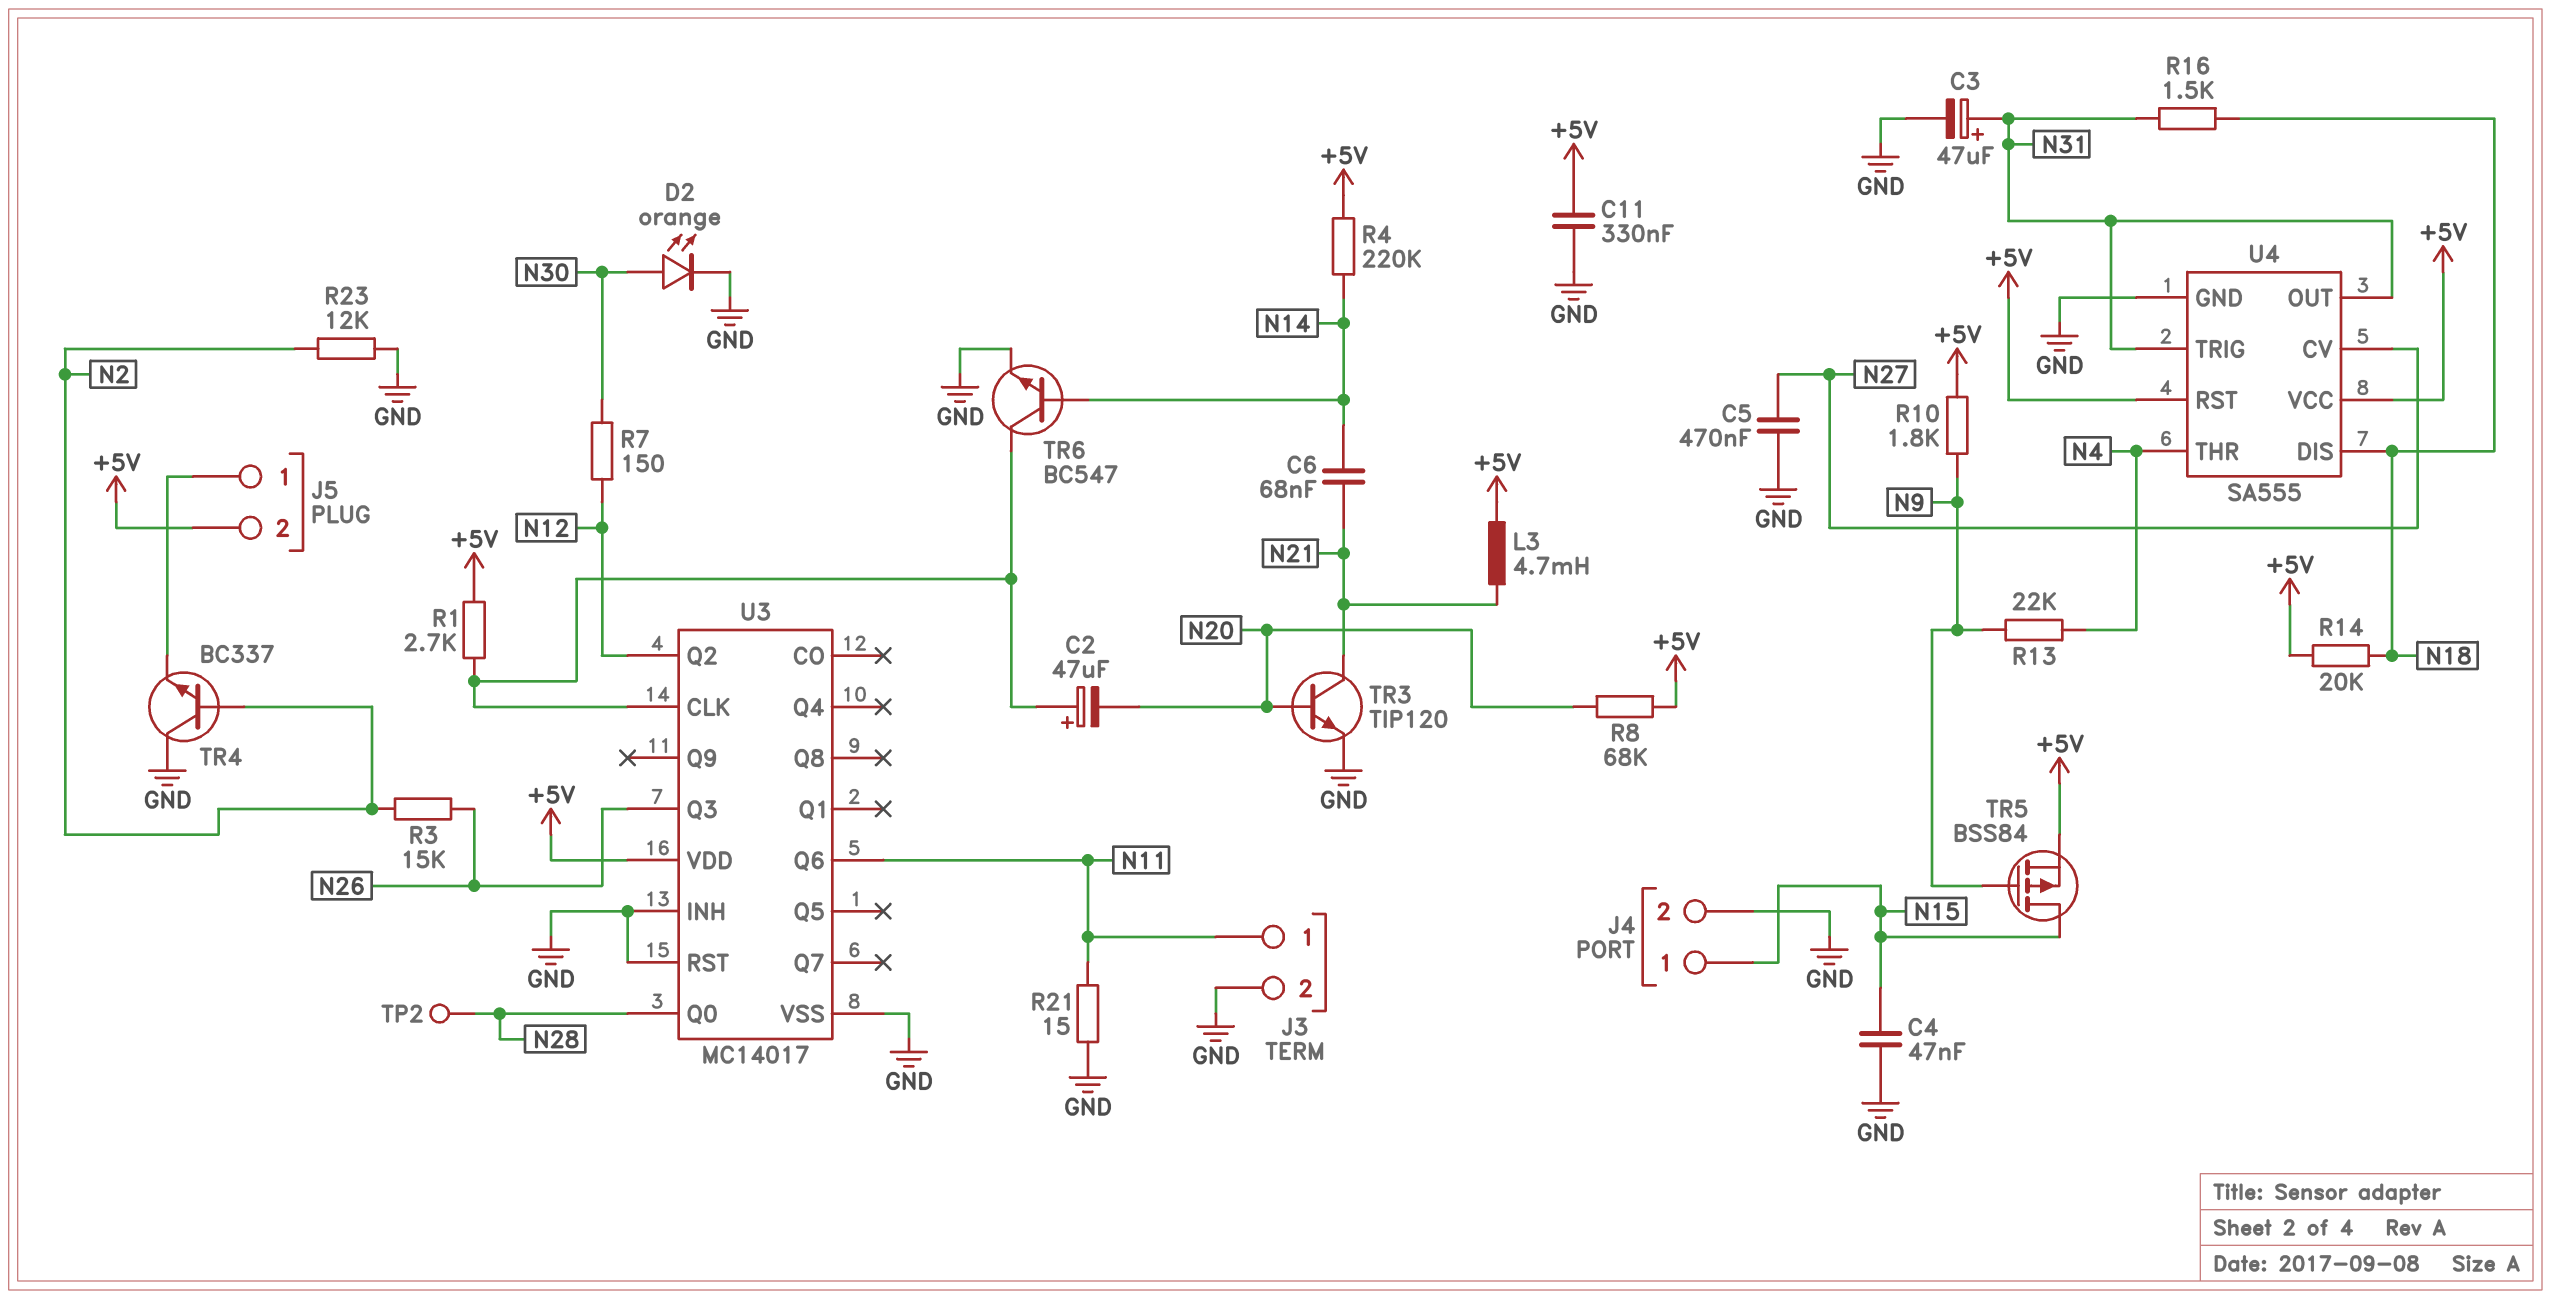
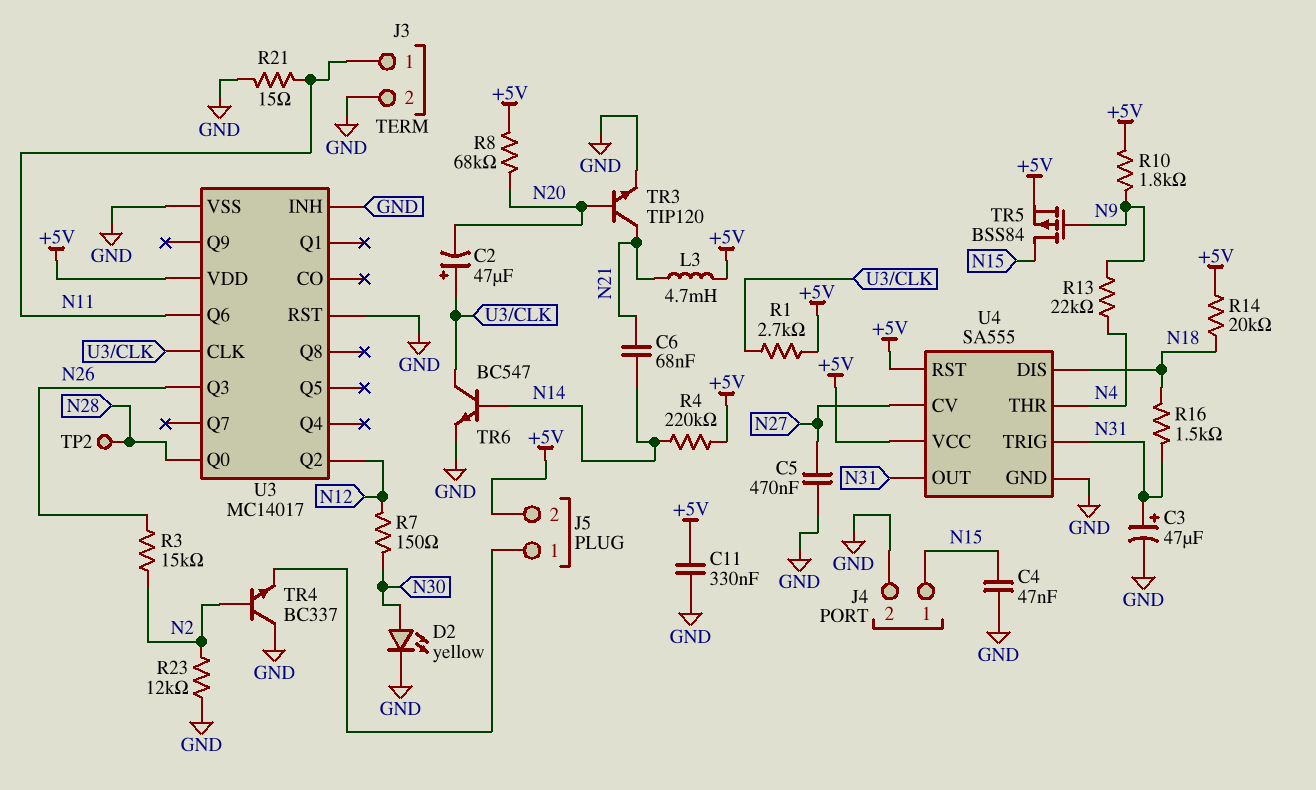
D2: LED orange (A N30, K GND) -> LED yellow (A N30, K GND)

